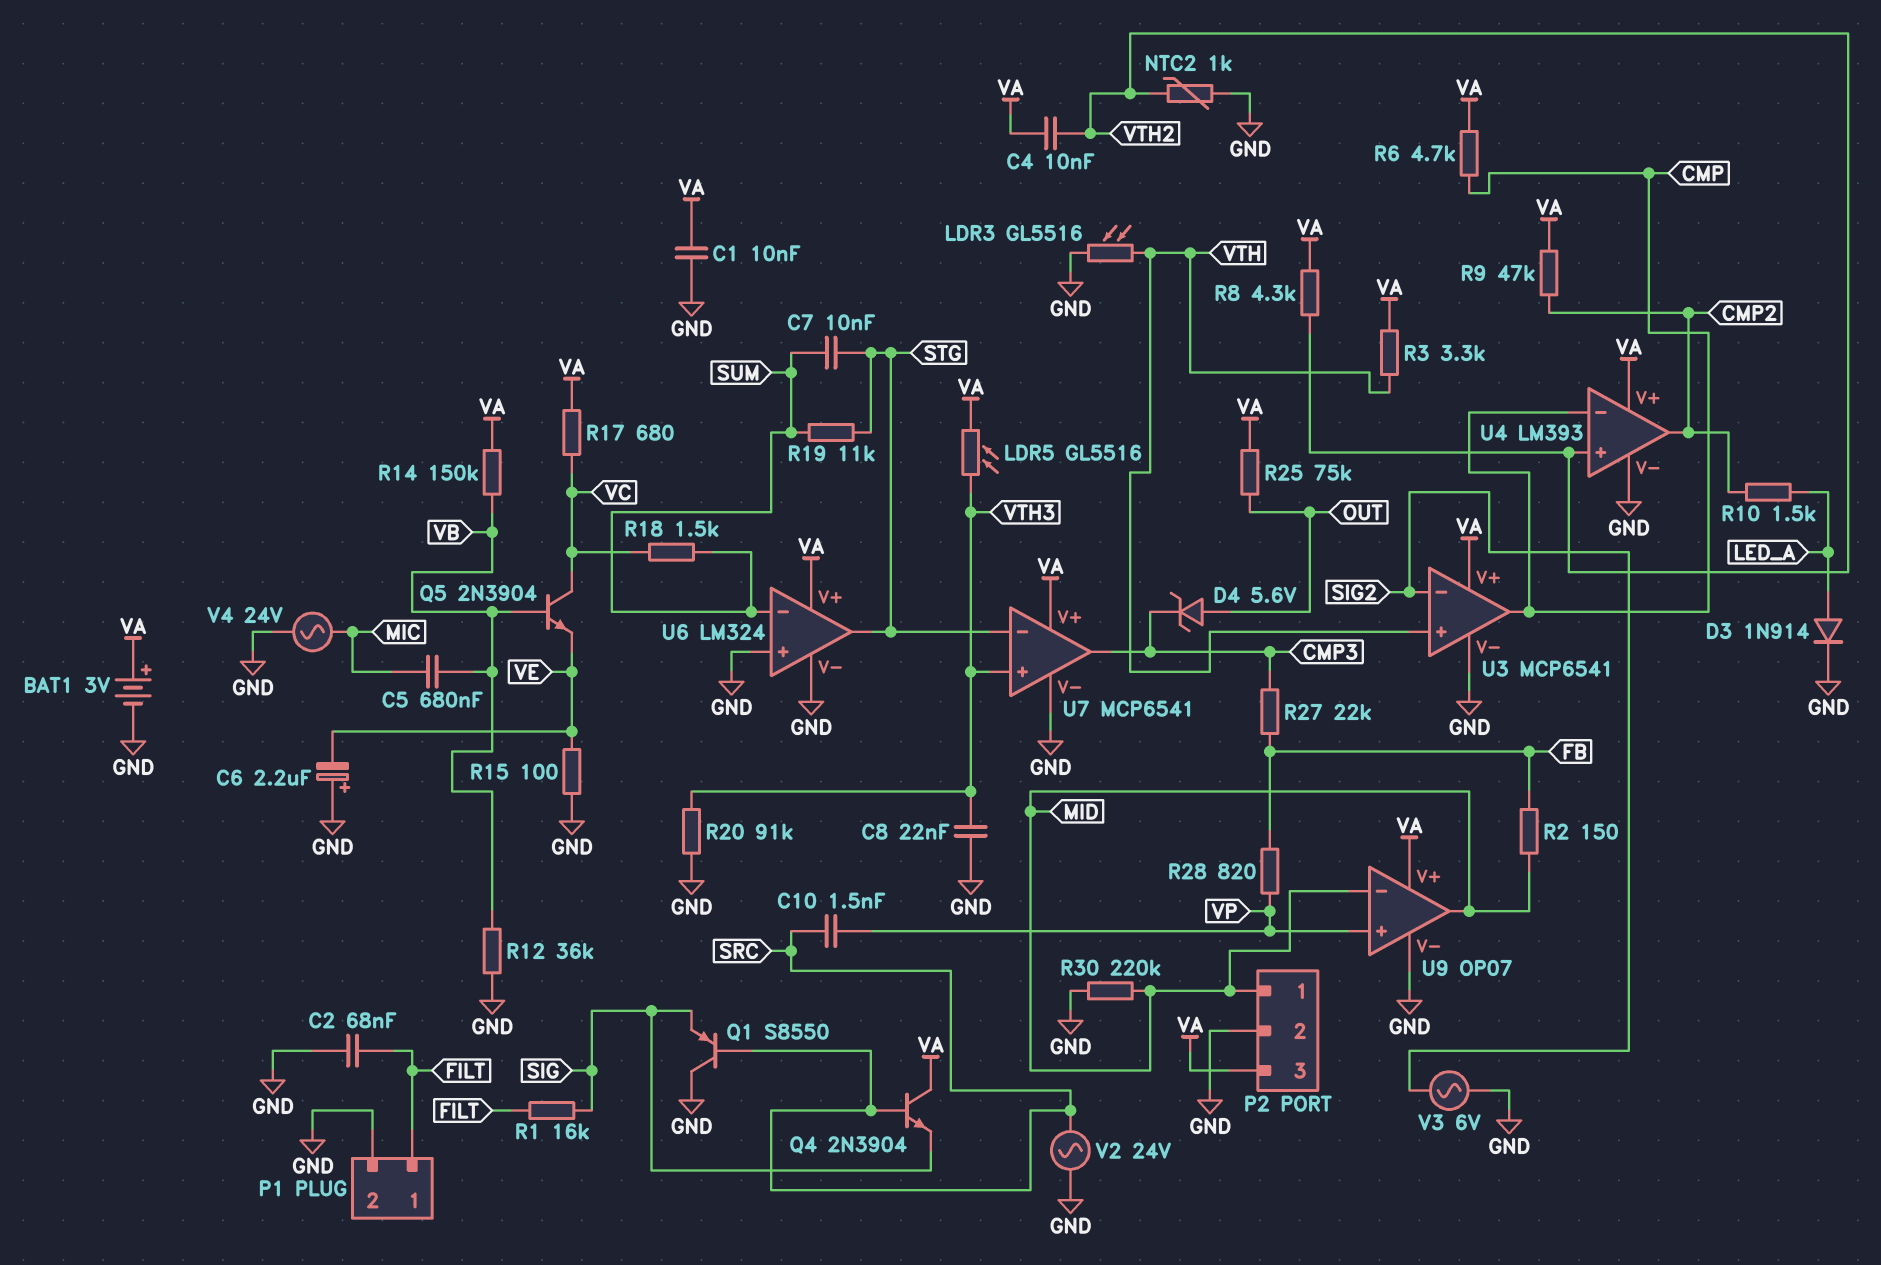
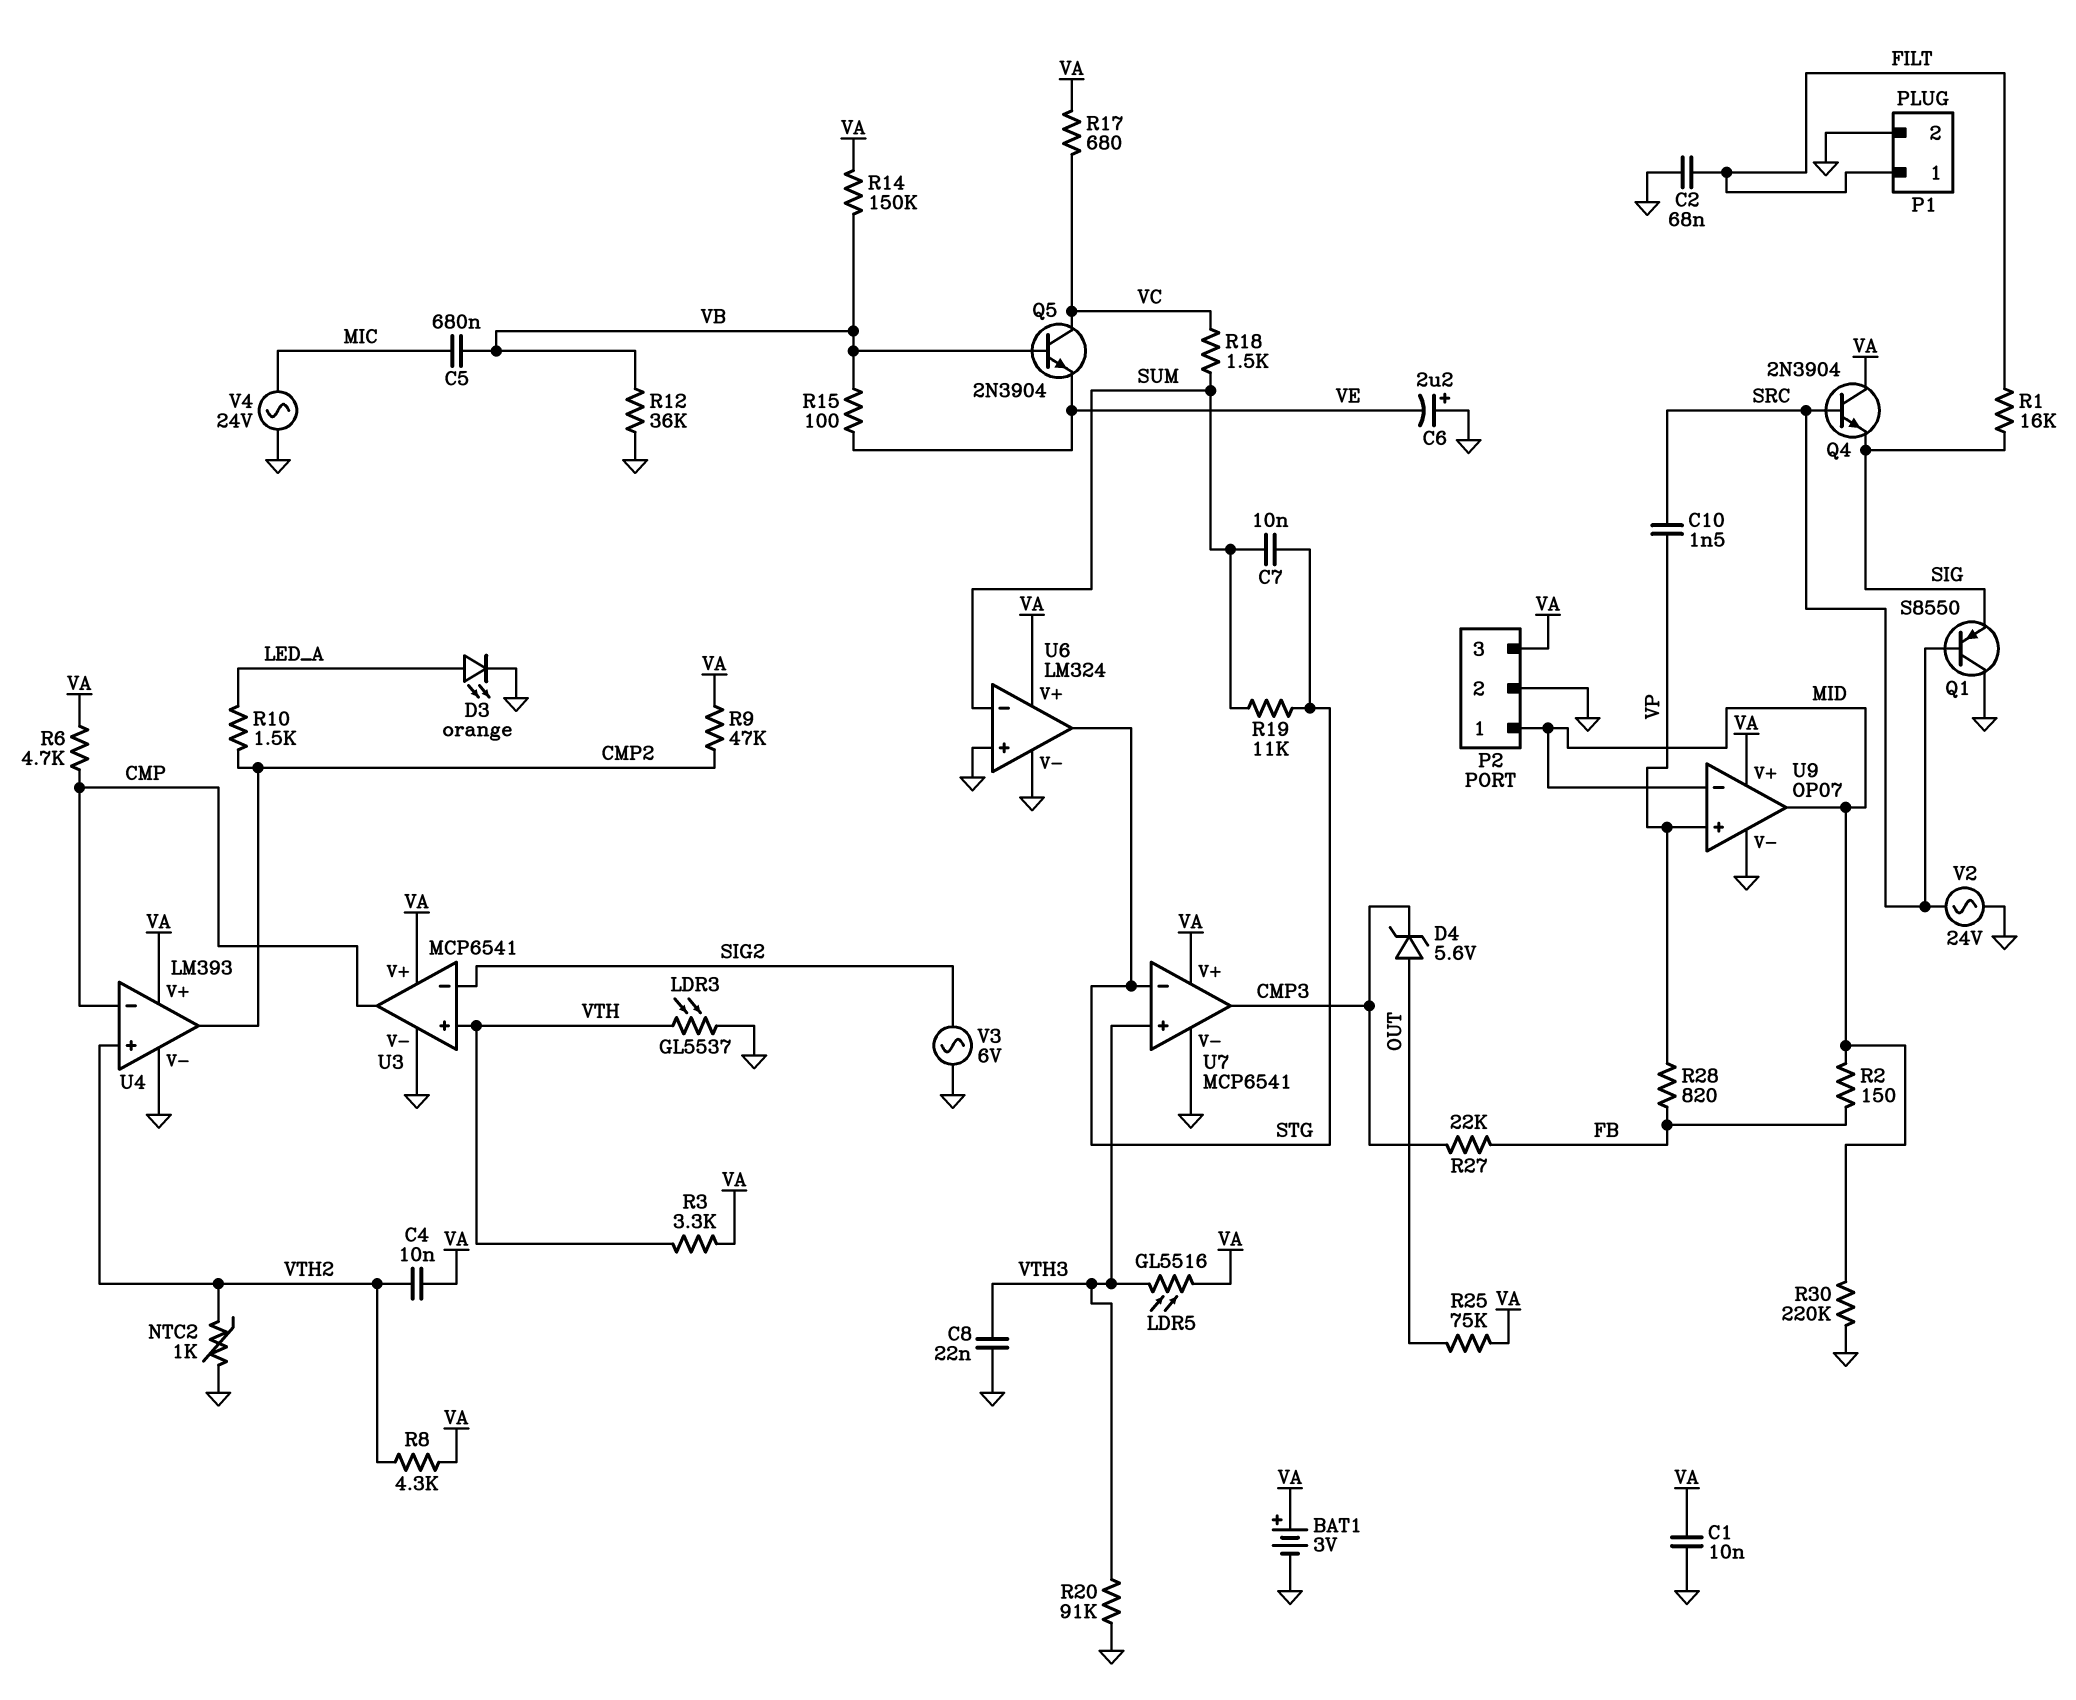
D3: diode 1N914 (A LED_A, K GND) -> LED orange (A LED_A, K GND)
LDR3: GL5516 (GND, VTH) -> GL5537 (GND, VTH)
R15: 100 (GND, VE) -> 100 (VB, VE)

